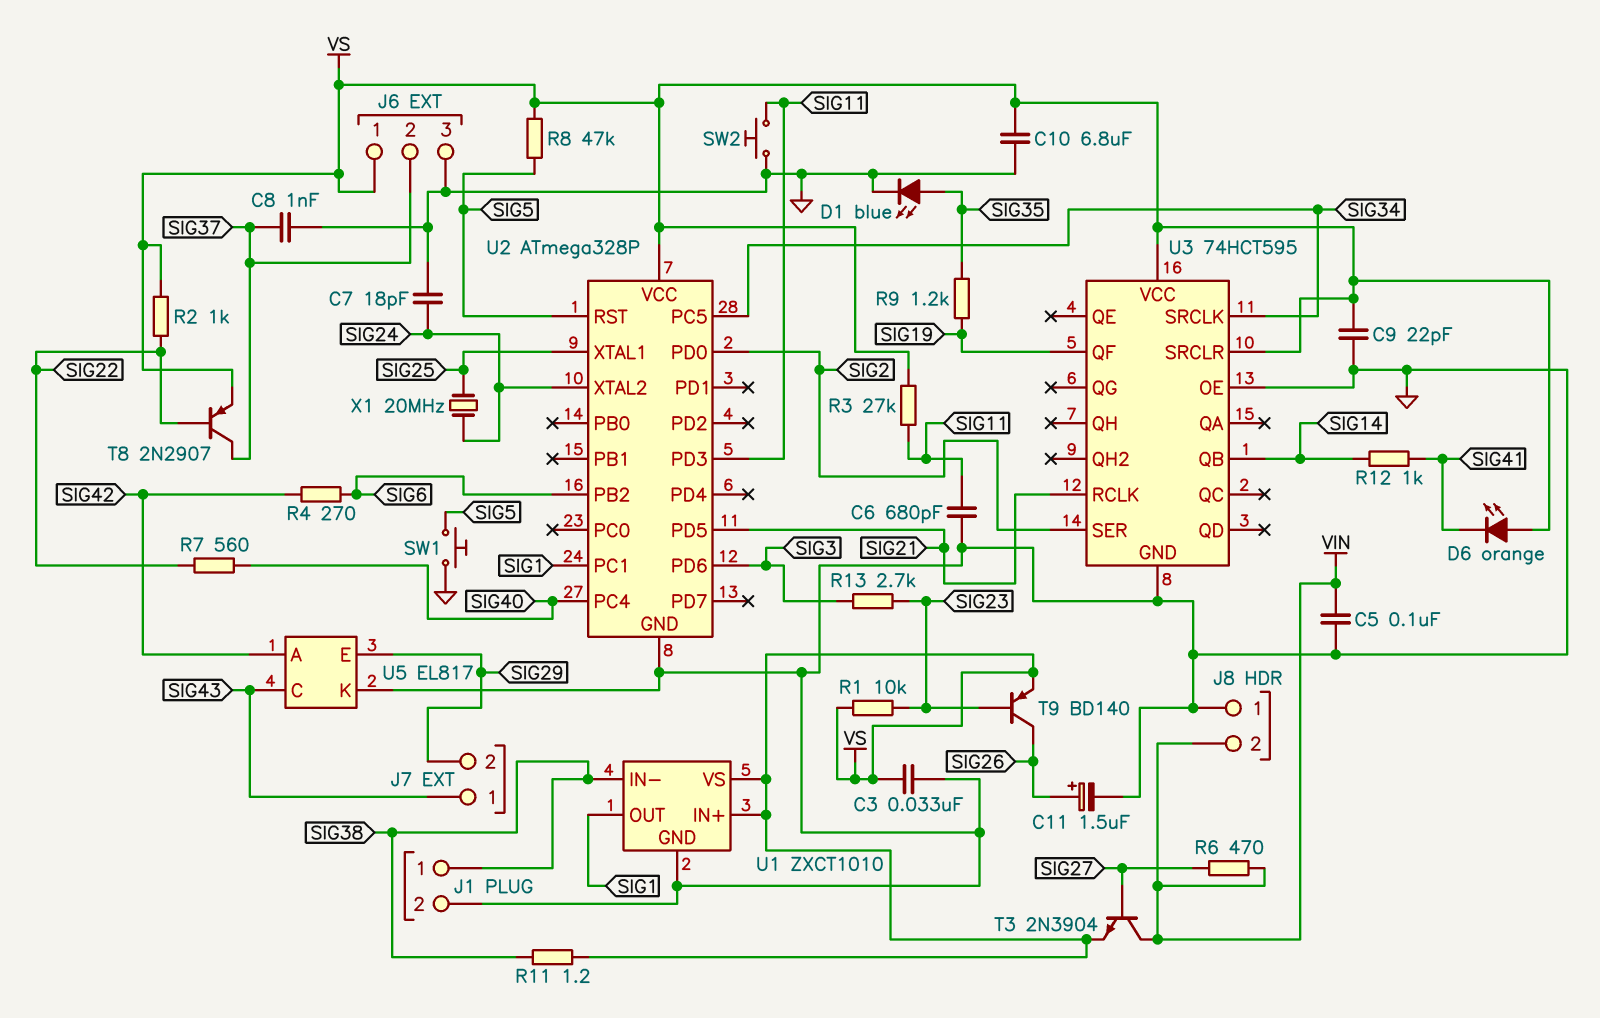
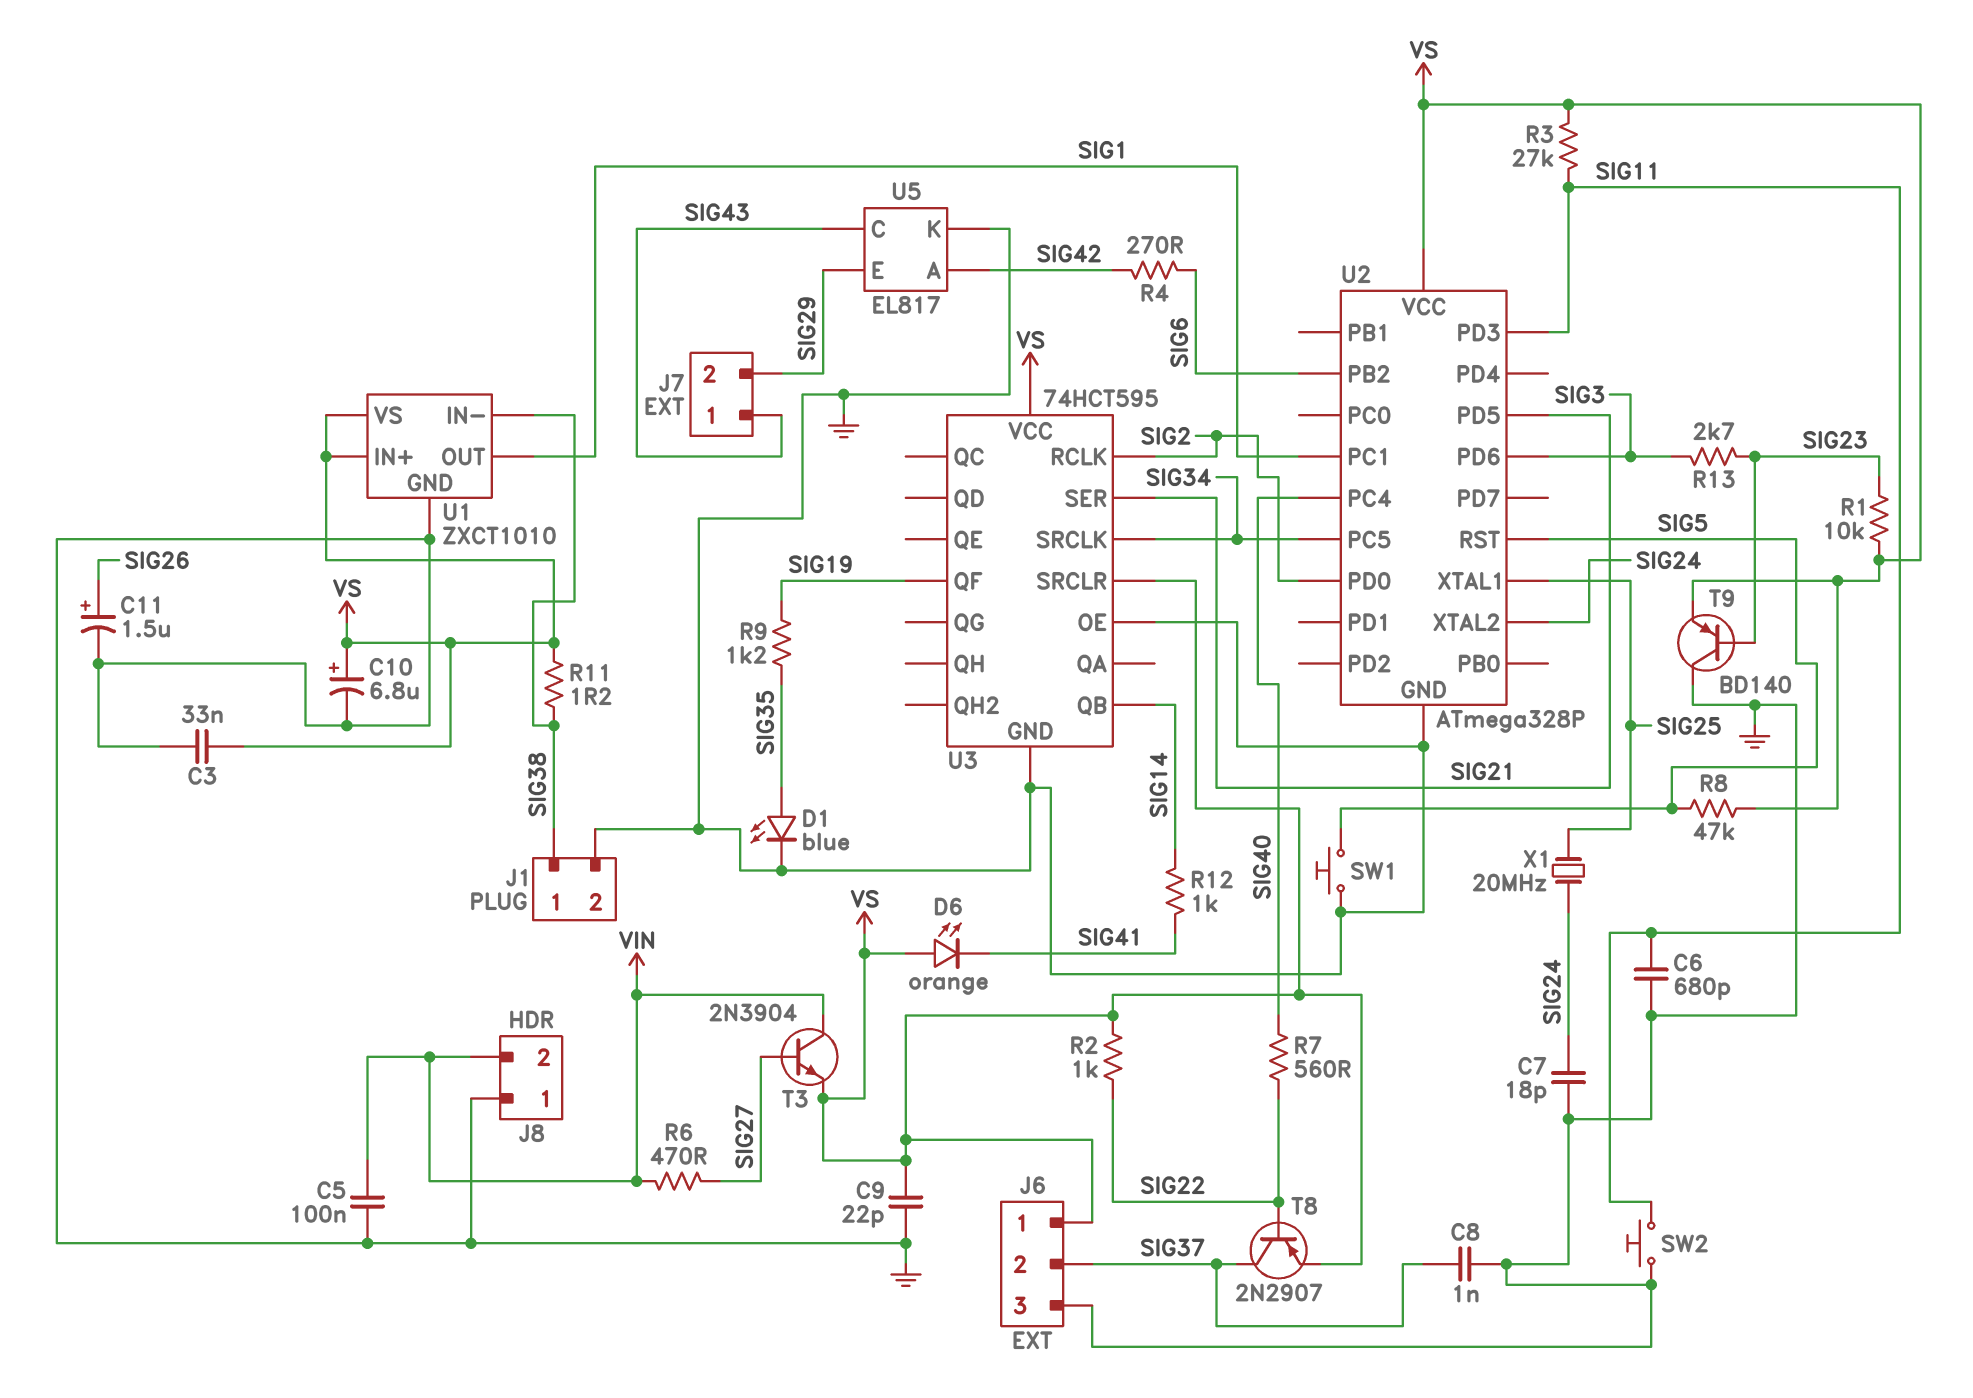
C10: 6.8uF (GND, VS) -> 6.8uF (plus VS, minus GND)
T9: PNP BD140 (B SIG23, C SIG26, E VS) -> PNP BD140 (B SIG23, C GND, E VS)
U3 pin RCLK: SIG21 -> SIG2
U3 pin SER: SIG2 -> SIG21

